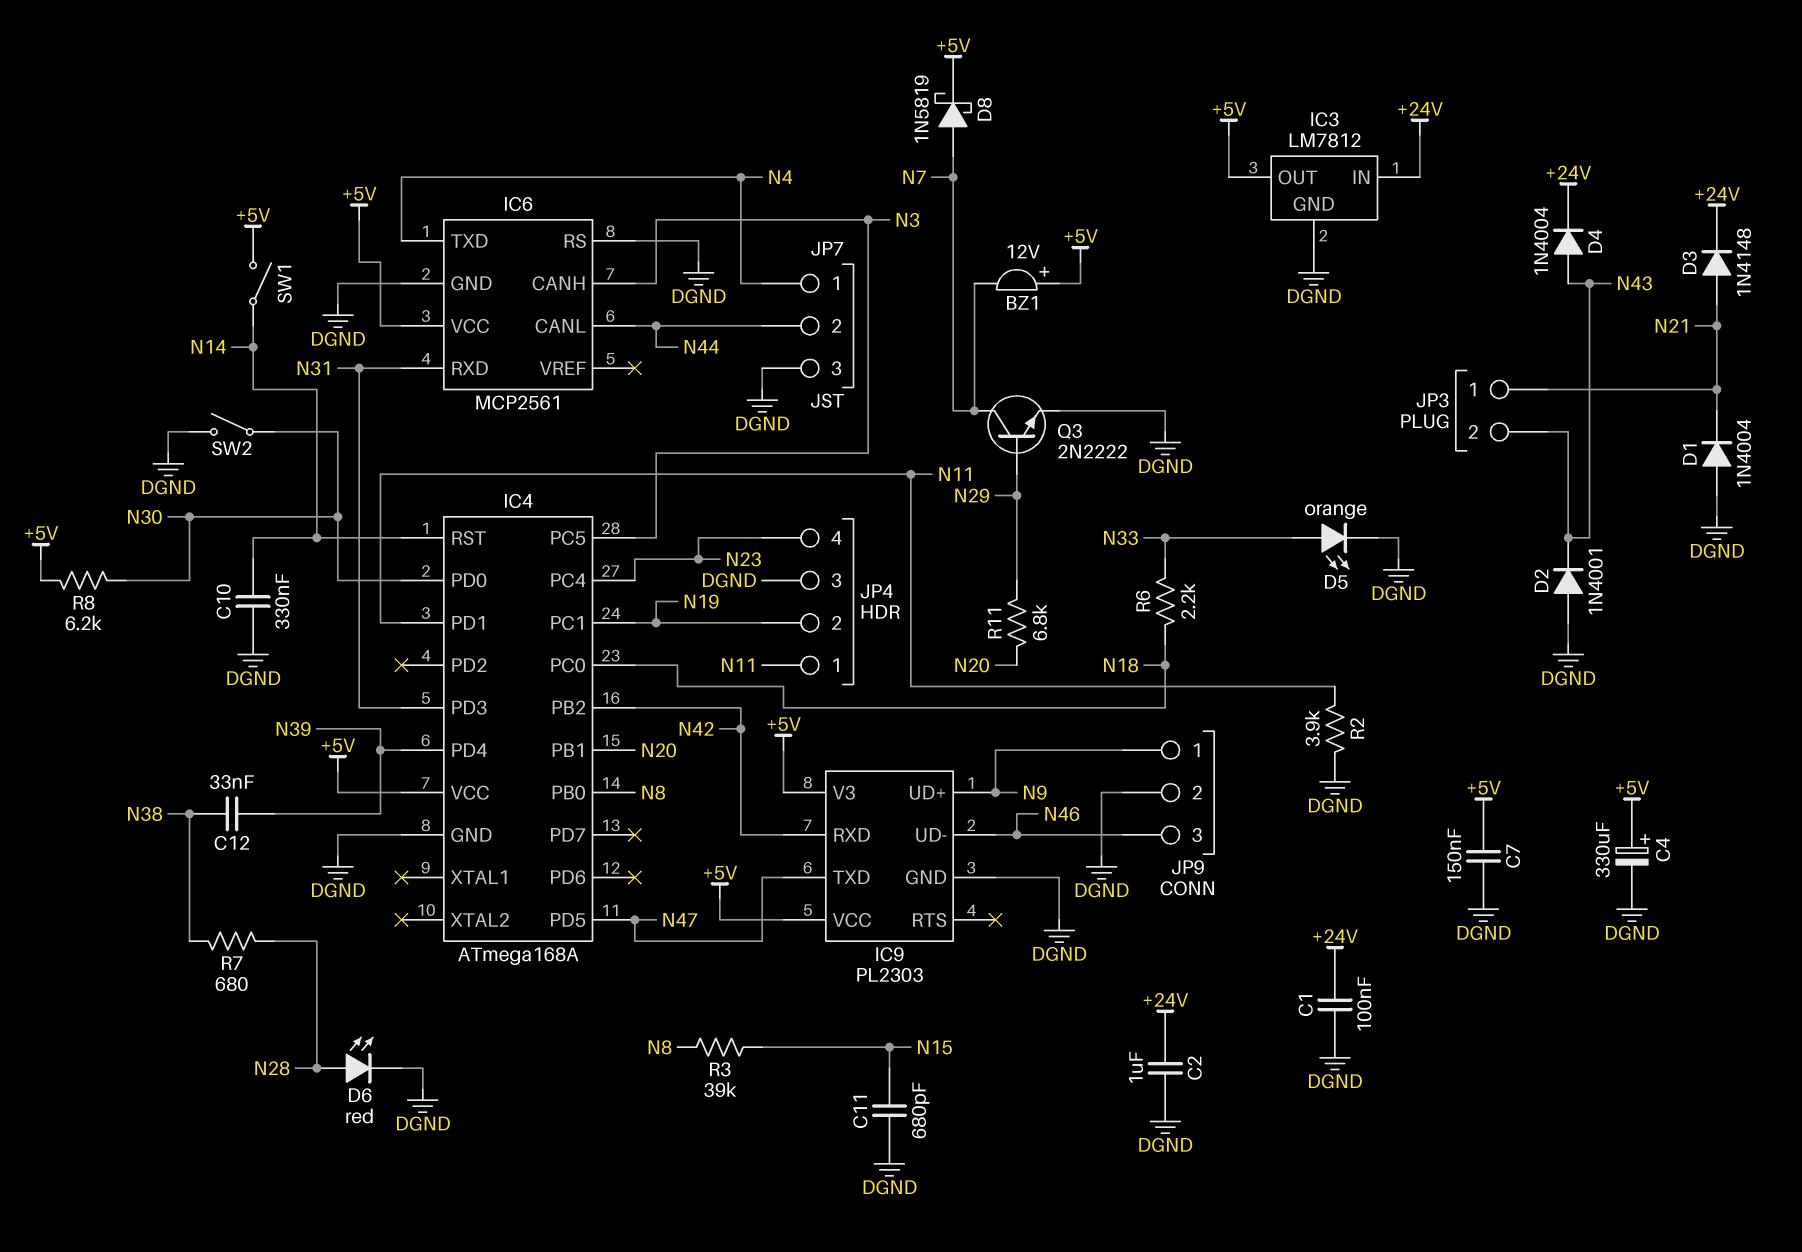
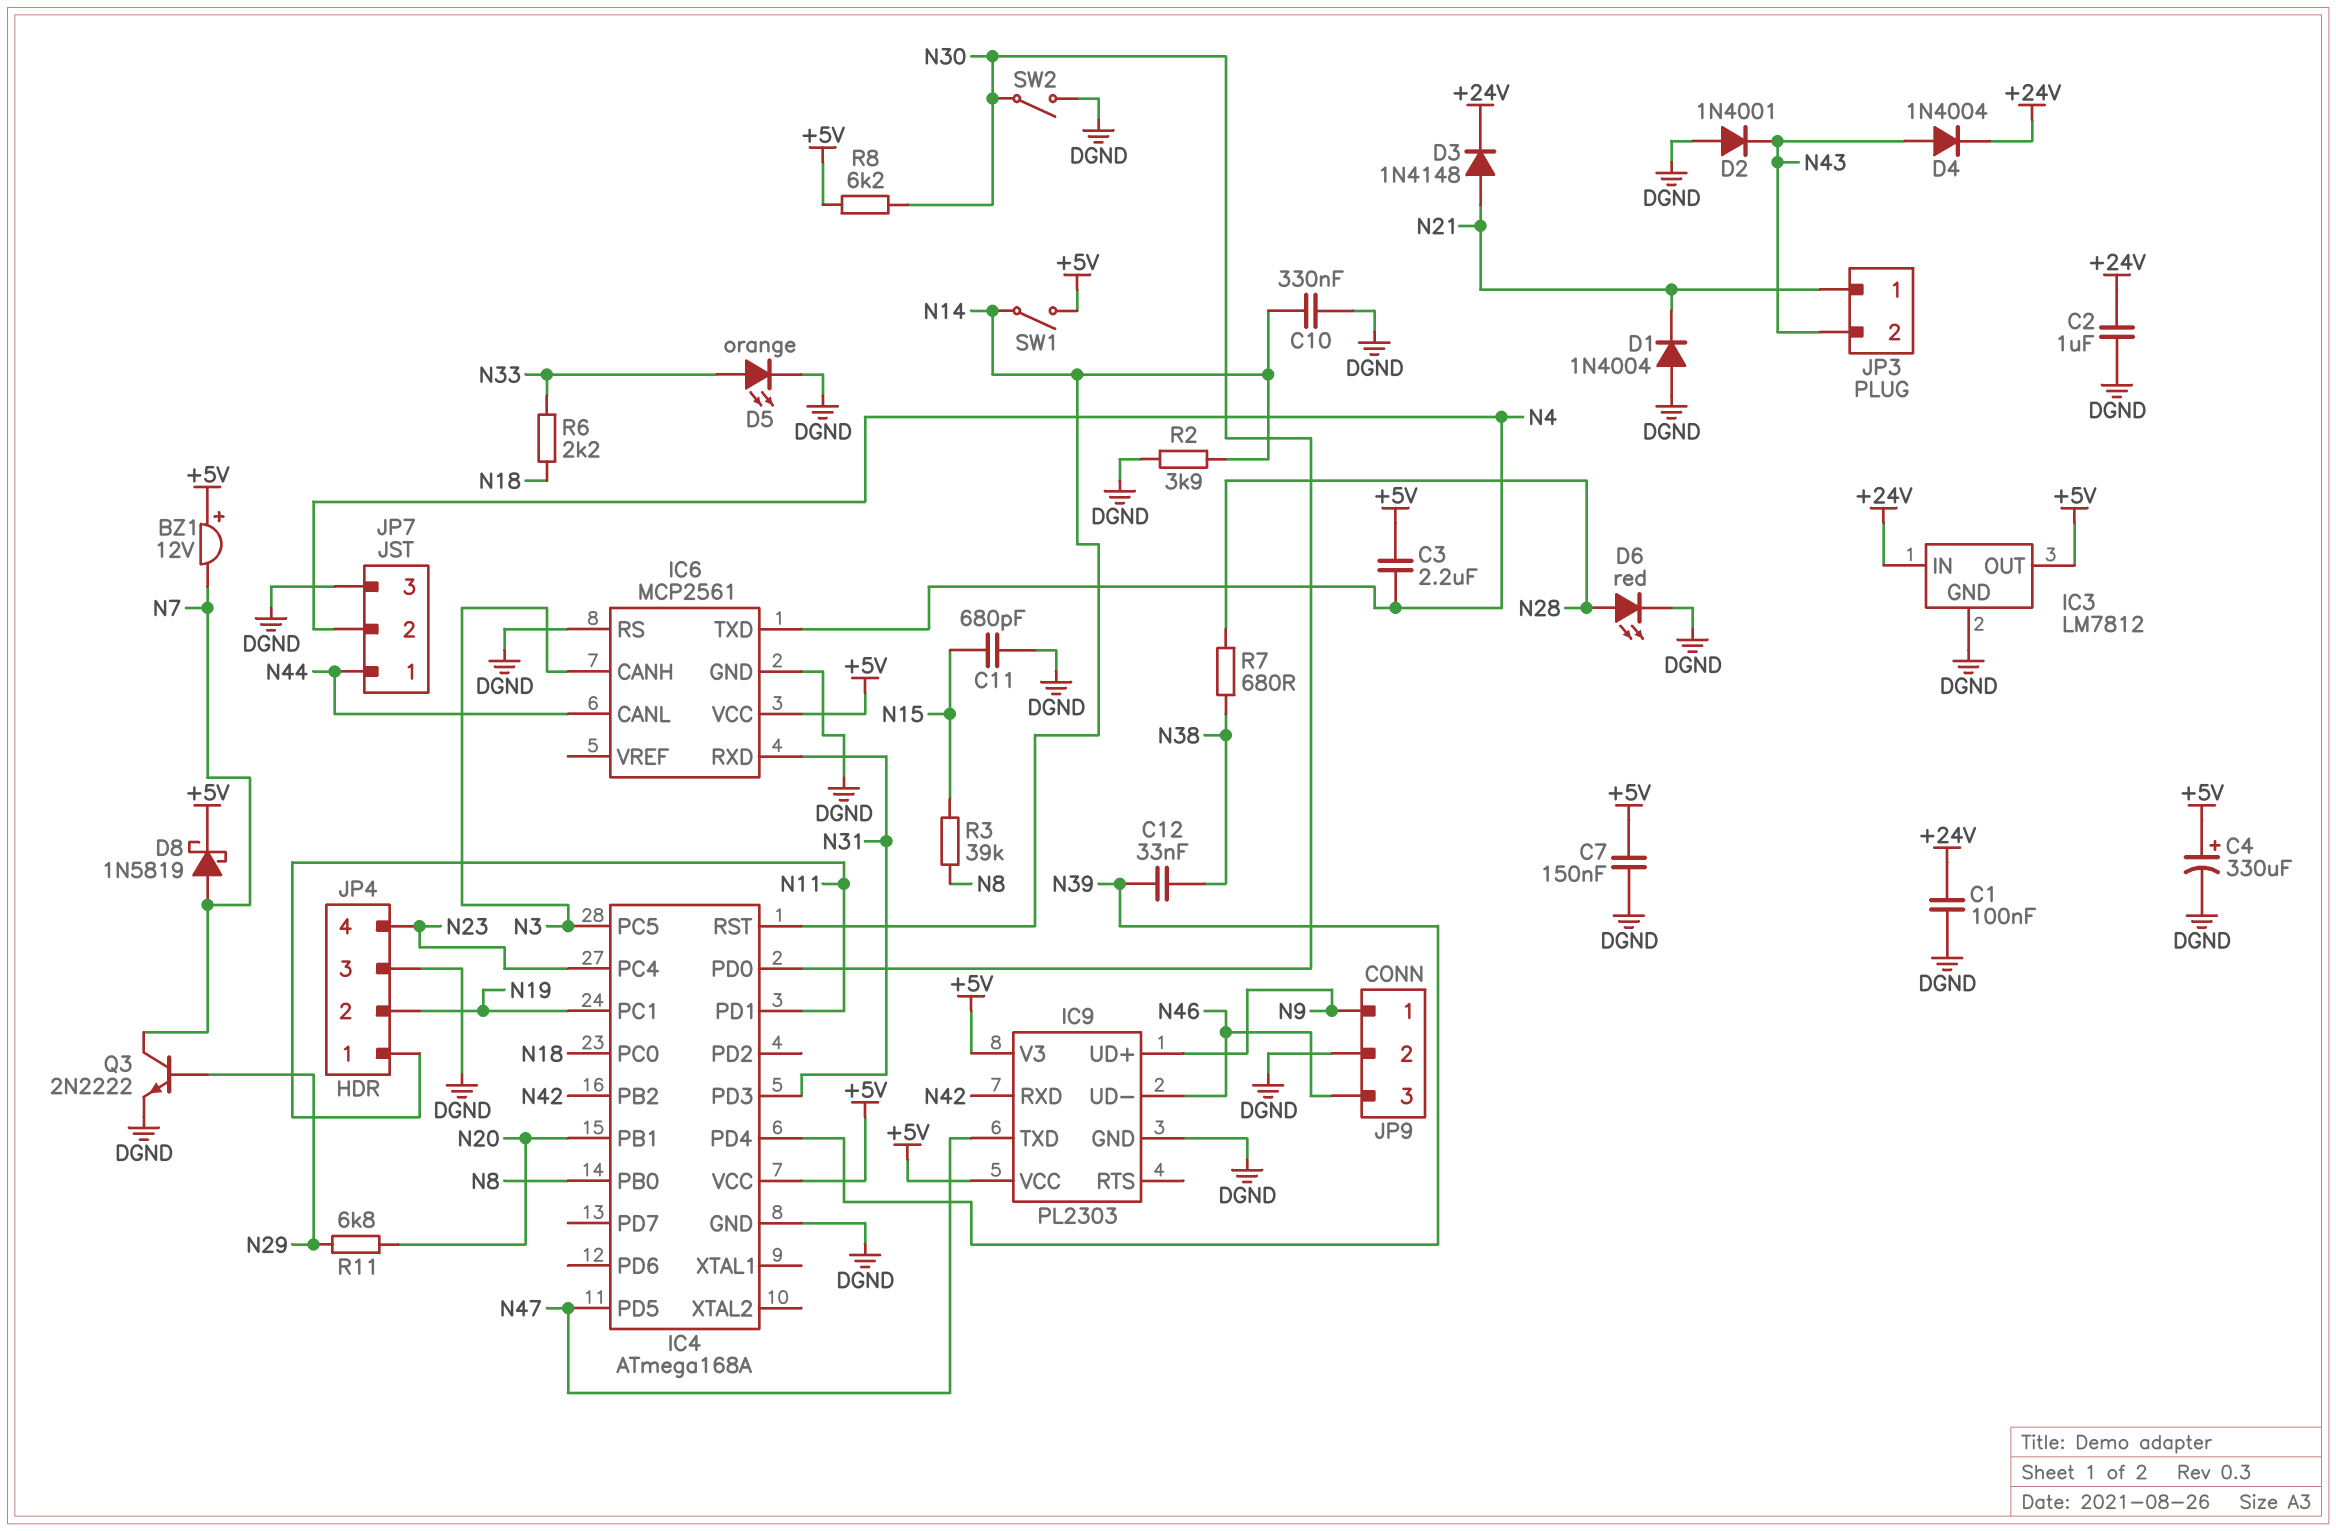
C3: none -> 2.2uF (+5V, N4)
JP7 pin 1: N4 -> N44
JP7 pin 2: N44 -> N4
R2: 3.9k (DGND, N11) -> 3.9k (DGND, N14)

